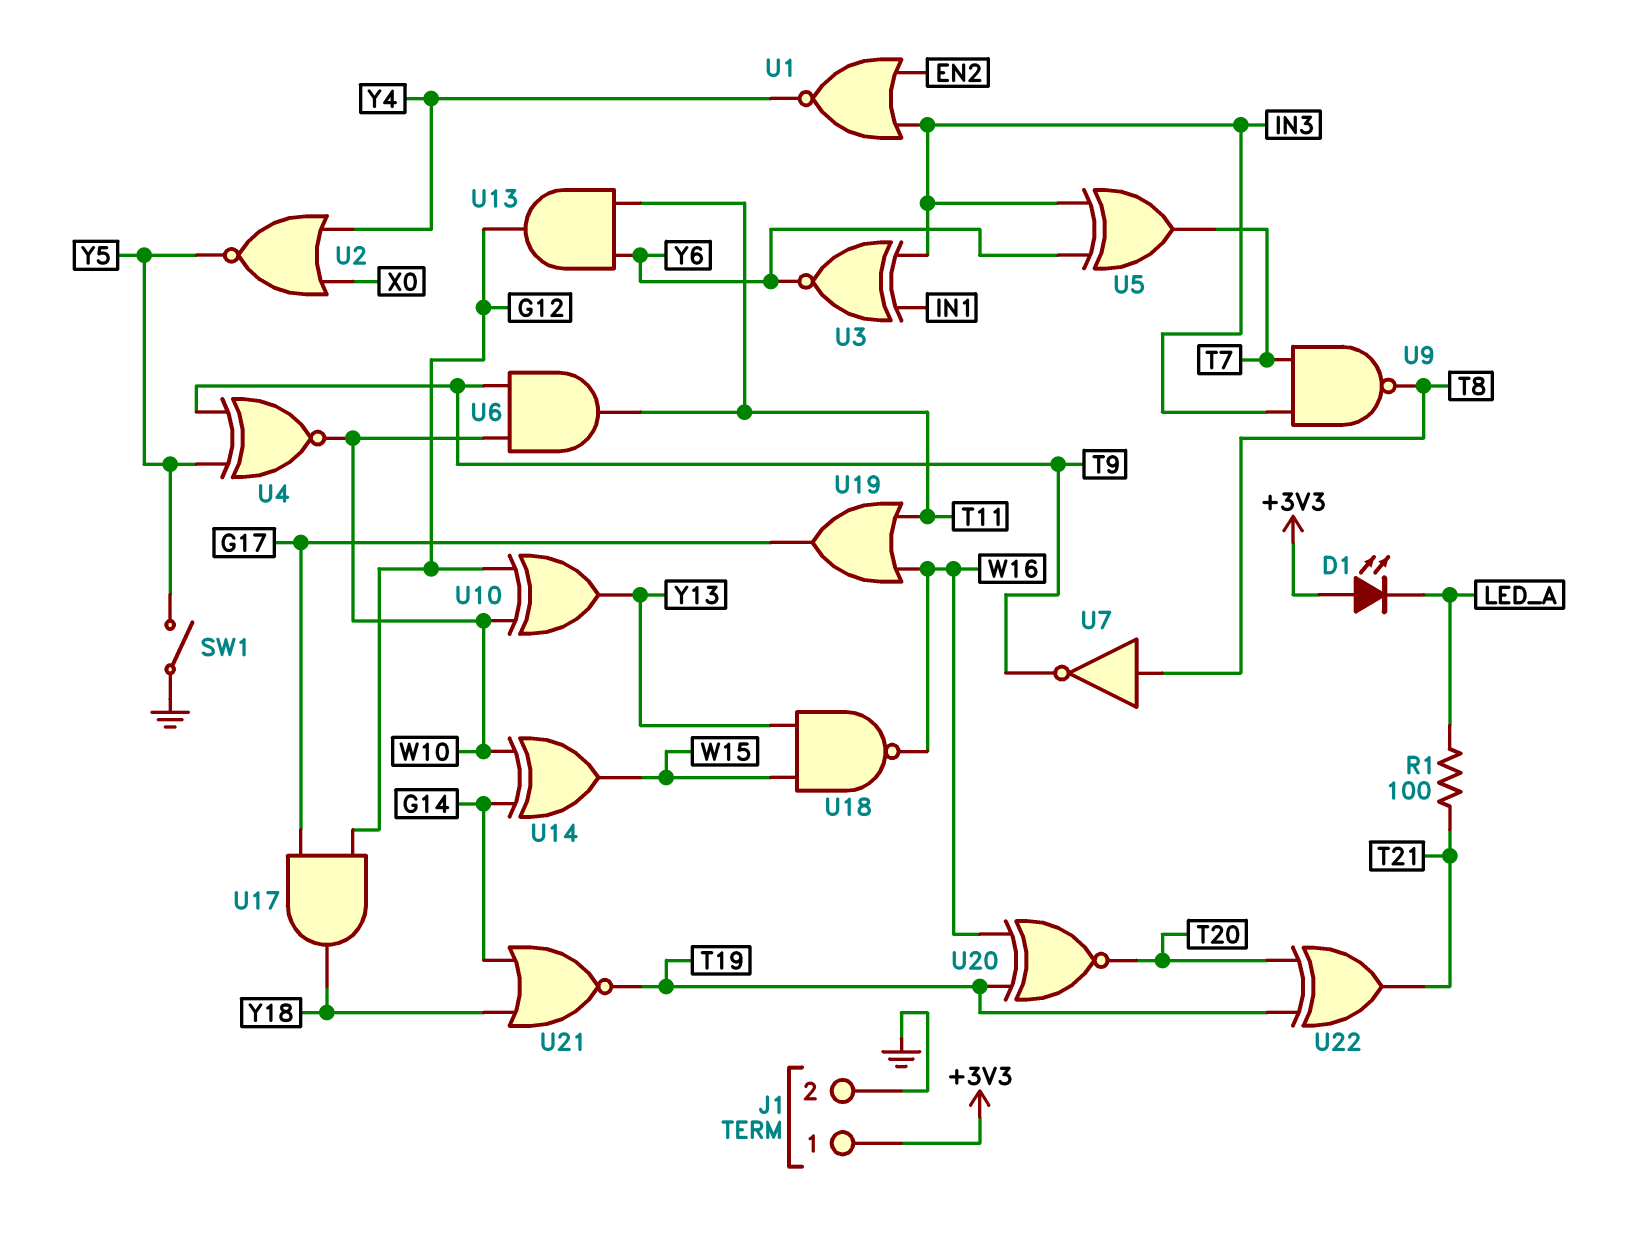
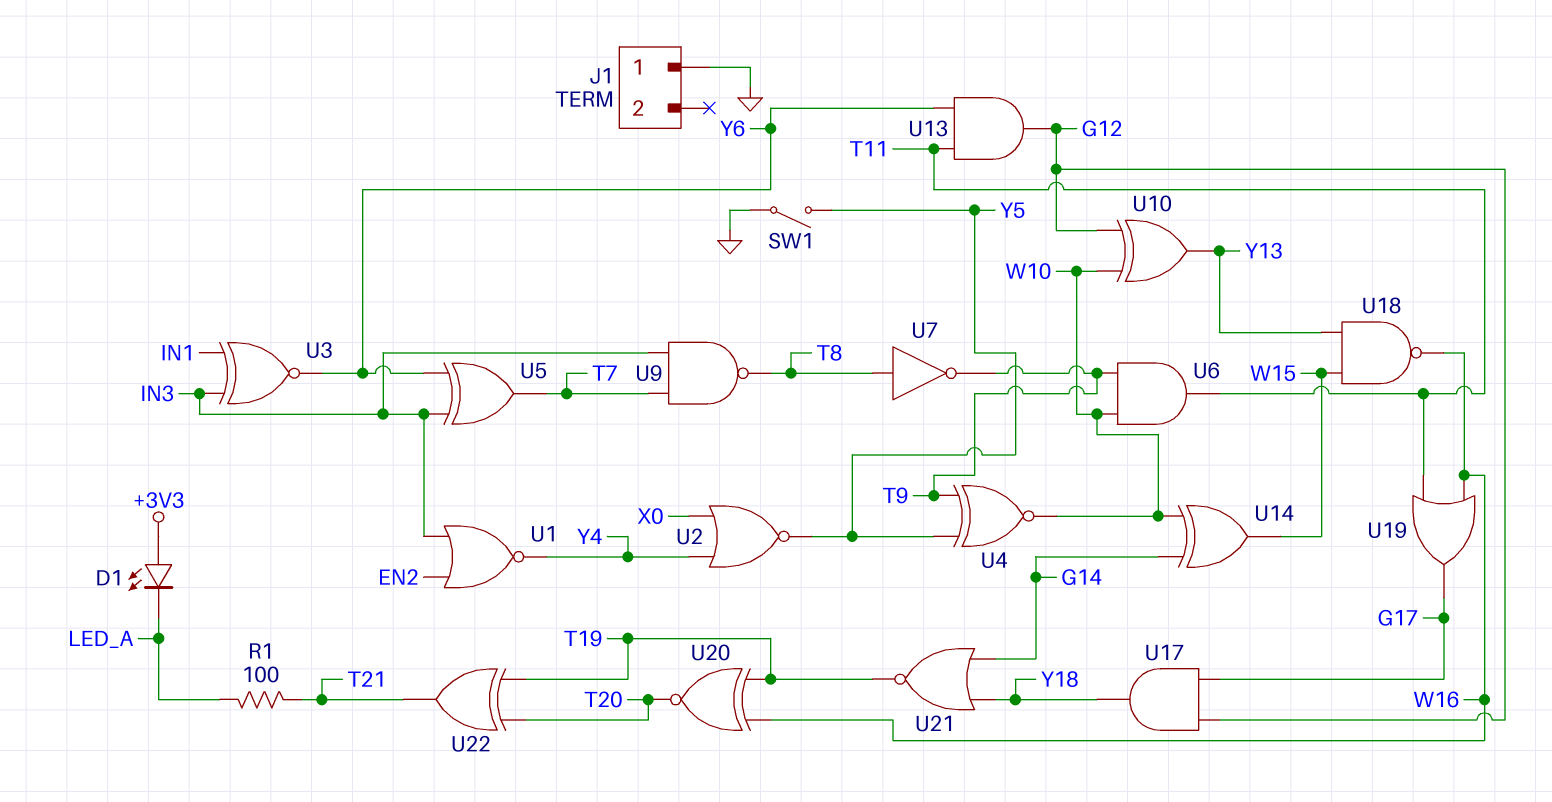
J1 pin 1: +3V3 -> GND
J1 pin 2: GND -> none

